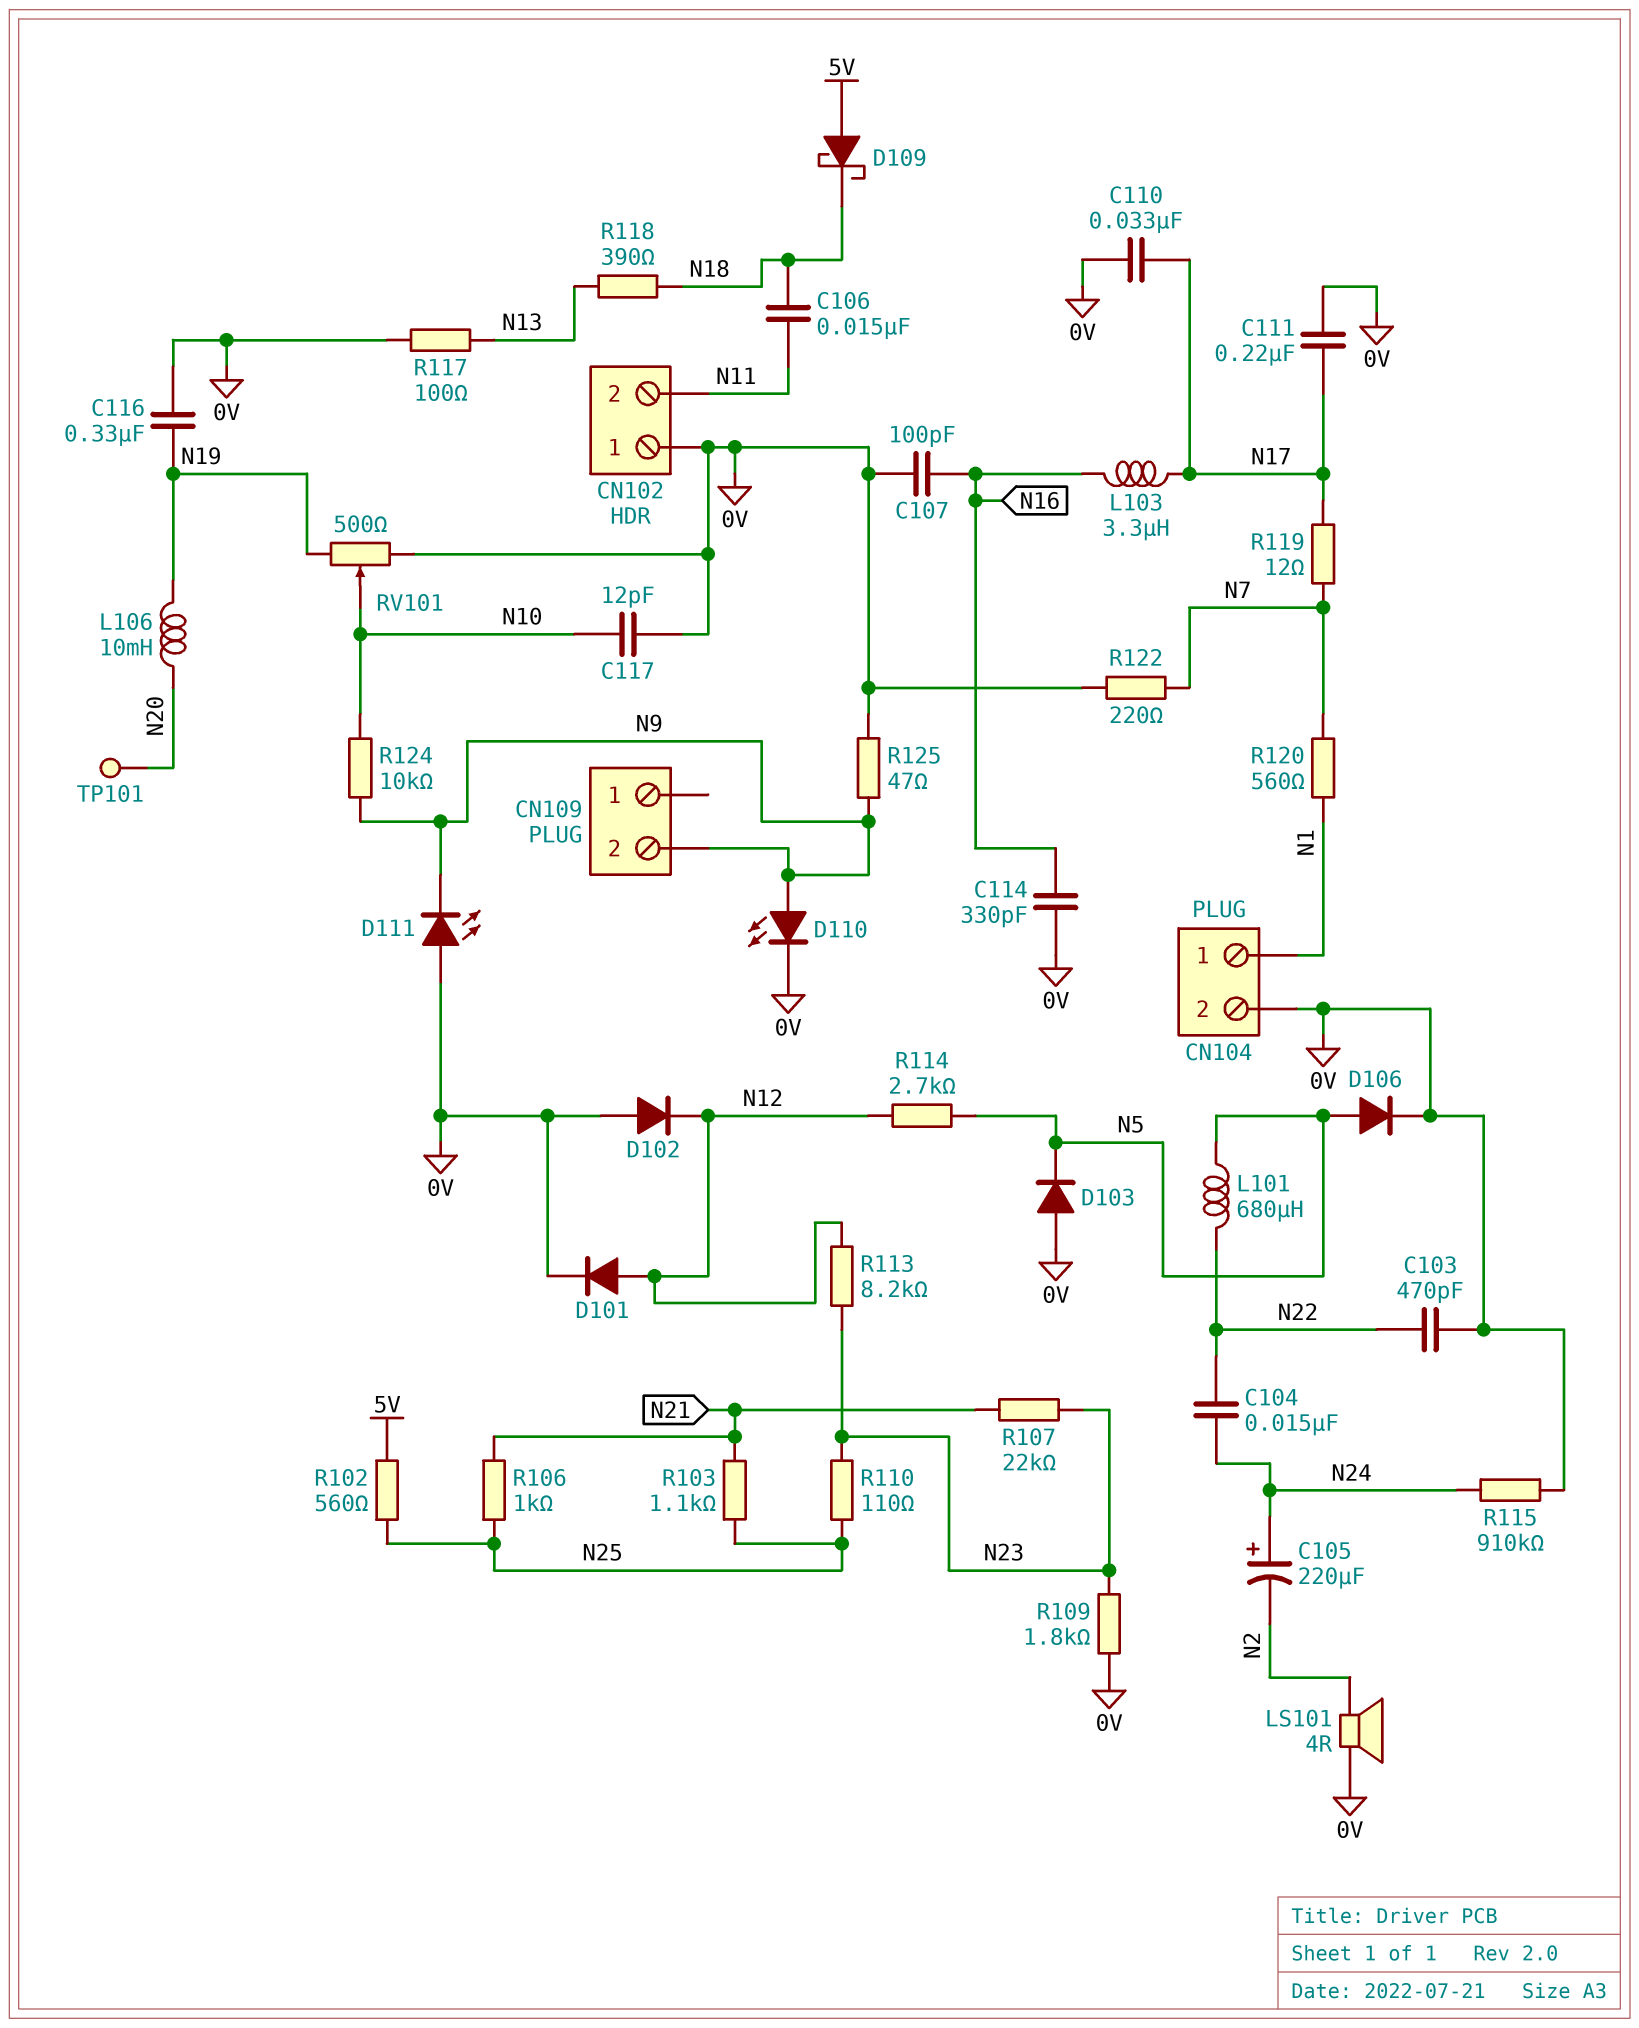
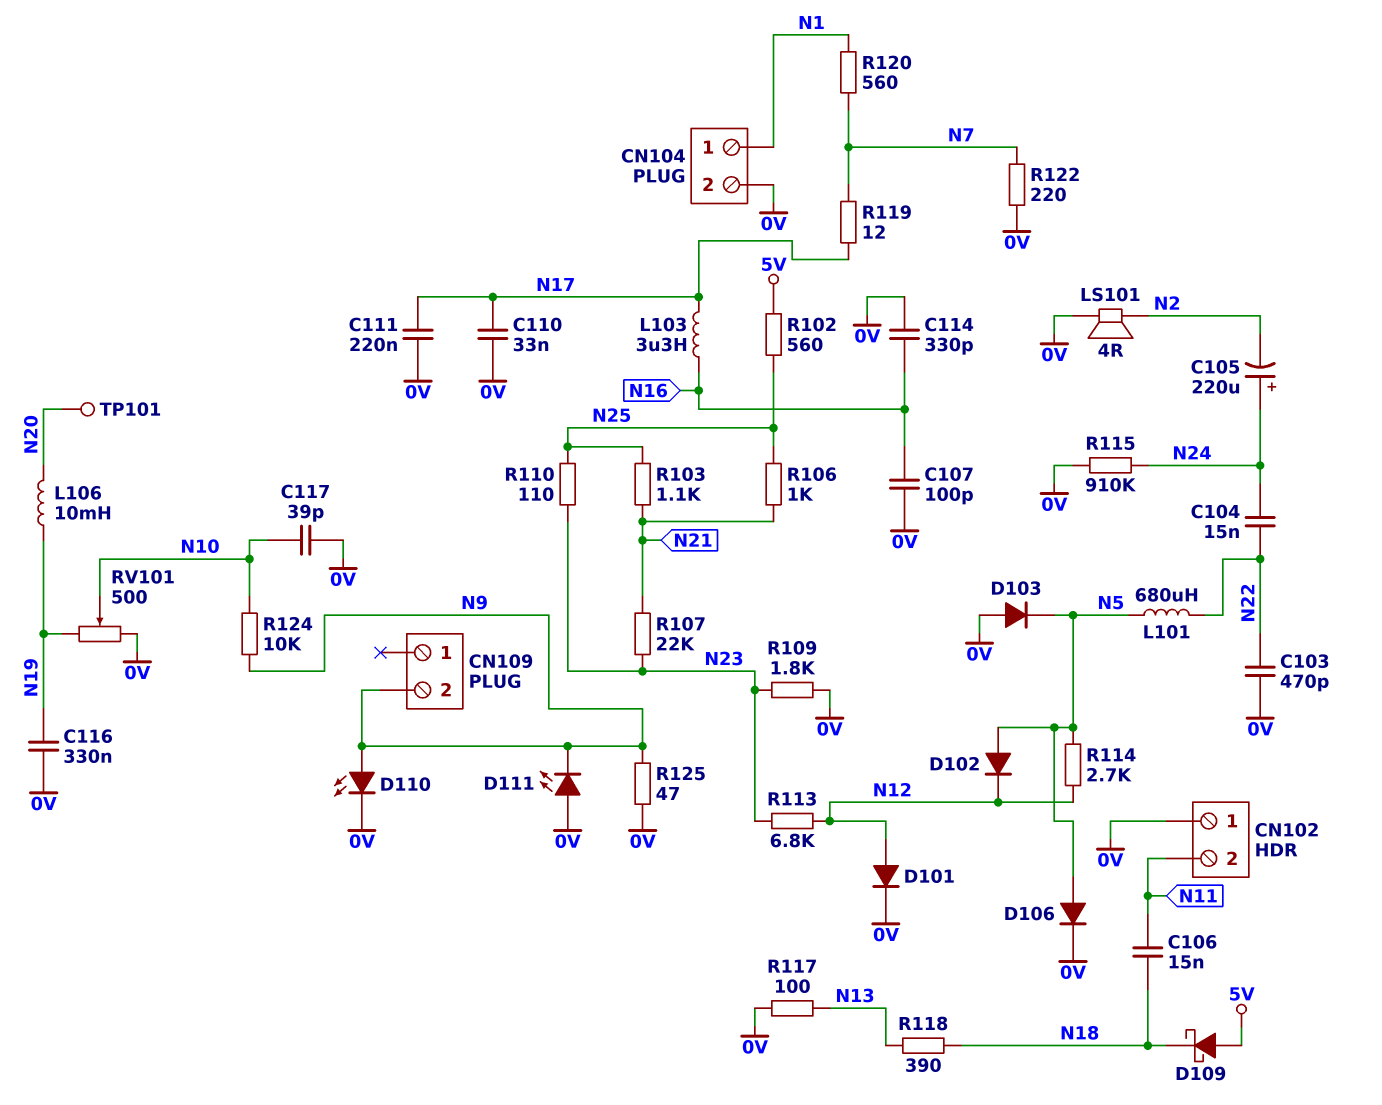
C117: 12pF (0V, N10) -> 39pF (0V, N10)
D102: diode (A 0V, K N12) -> diode (A N5, K N12)
R113: 8.2k (N12, N23) -> 6.8k (N12, N23)

